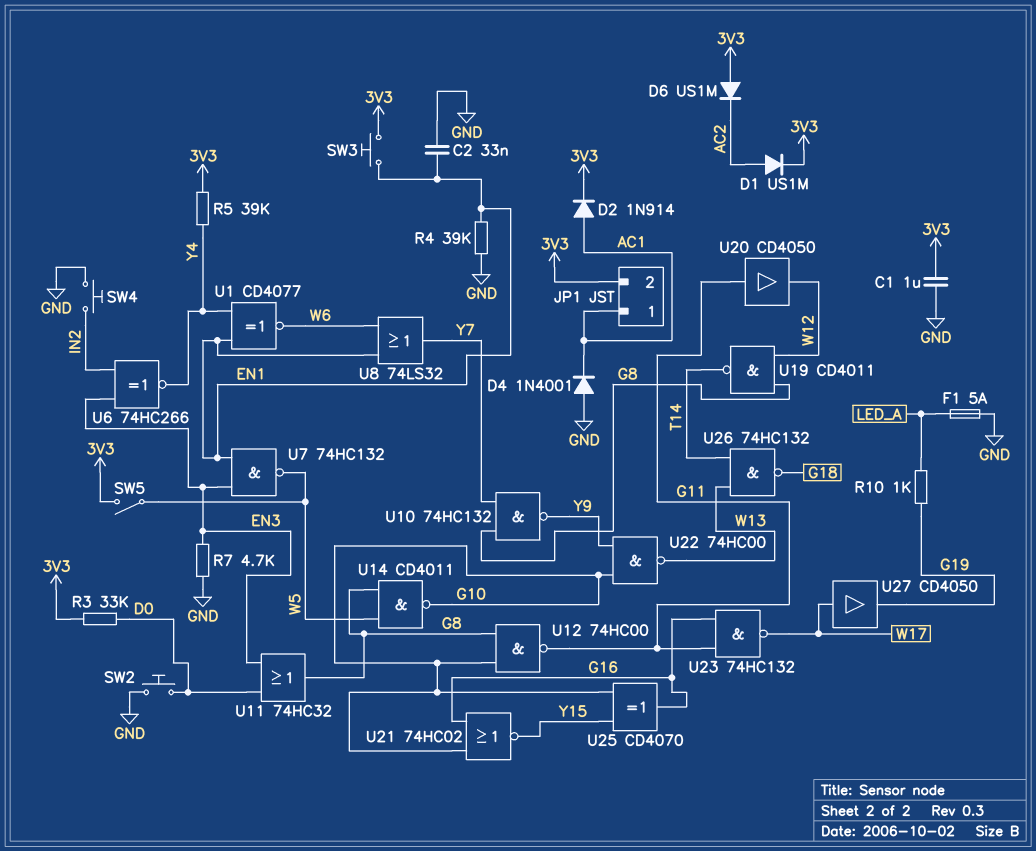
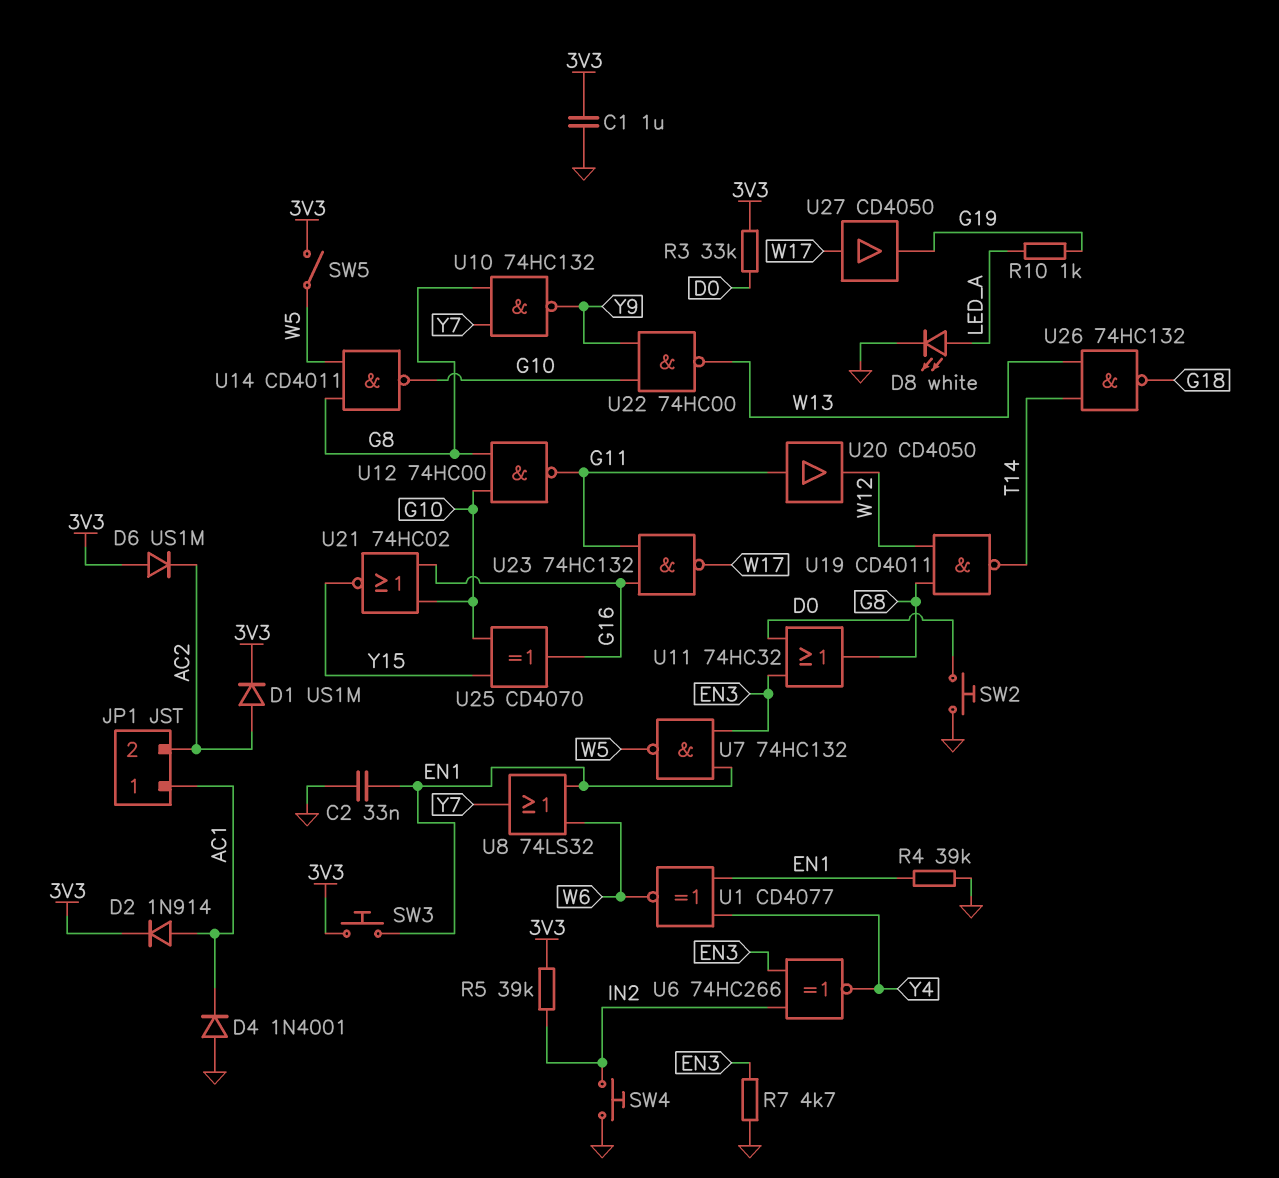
D8: none -> LED white (A LED_A, K GND)
F1: 5A (GND, LED_A) -> none
JP1 pin 2: 3V3 -> AC2
R5: 39k (3V3, Y4) -> 39k (3V3, IN2)

